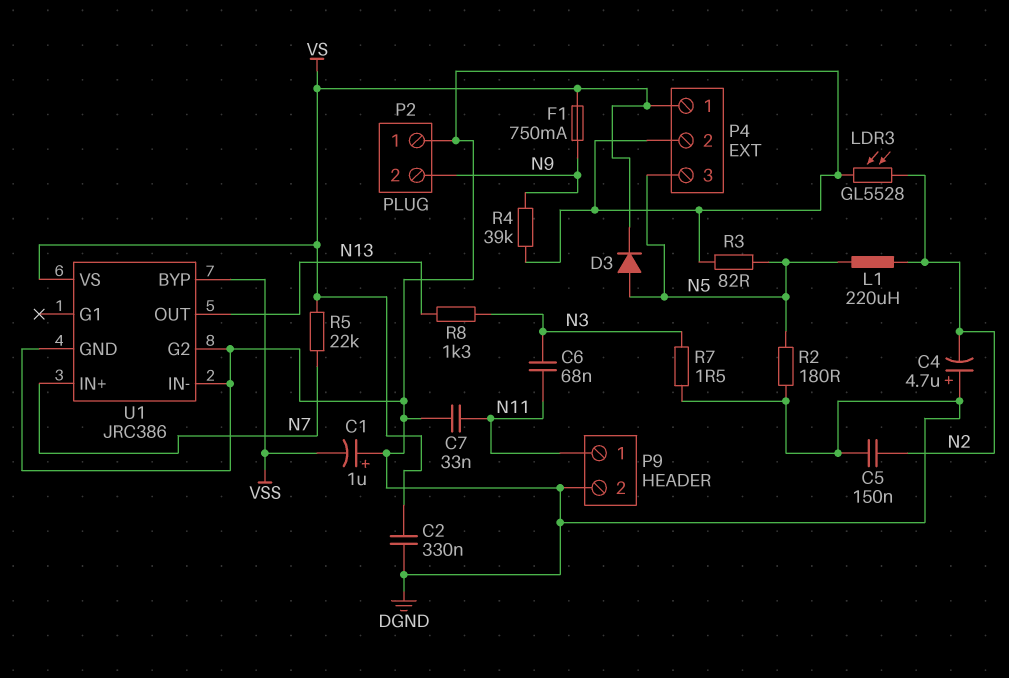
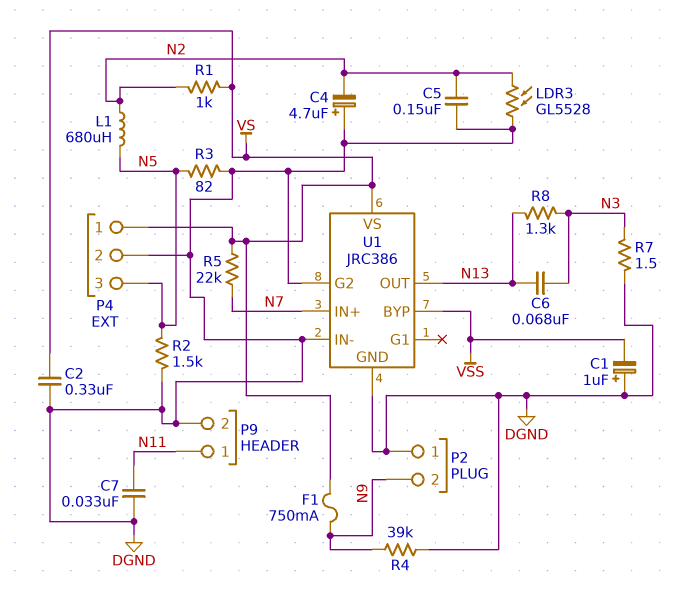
C6: 68nF (N3, N11) -> 68nF (N3, N13)
D3: diode (A N5, K VS) -> none
L1: 220uH (N2, N5) -> 680uH (N2, N5)
R1: none -> 1k (N2, VS)
R2: 180 (DGND, N5) -> 1.5k (DGND, N5)

